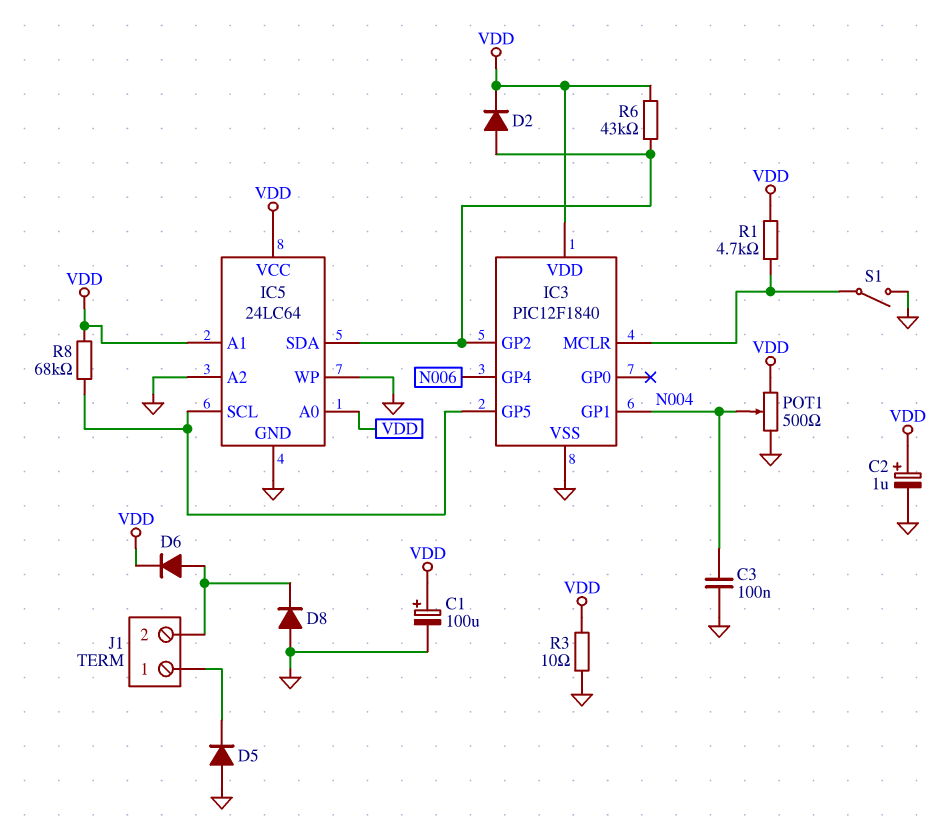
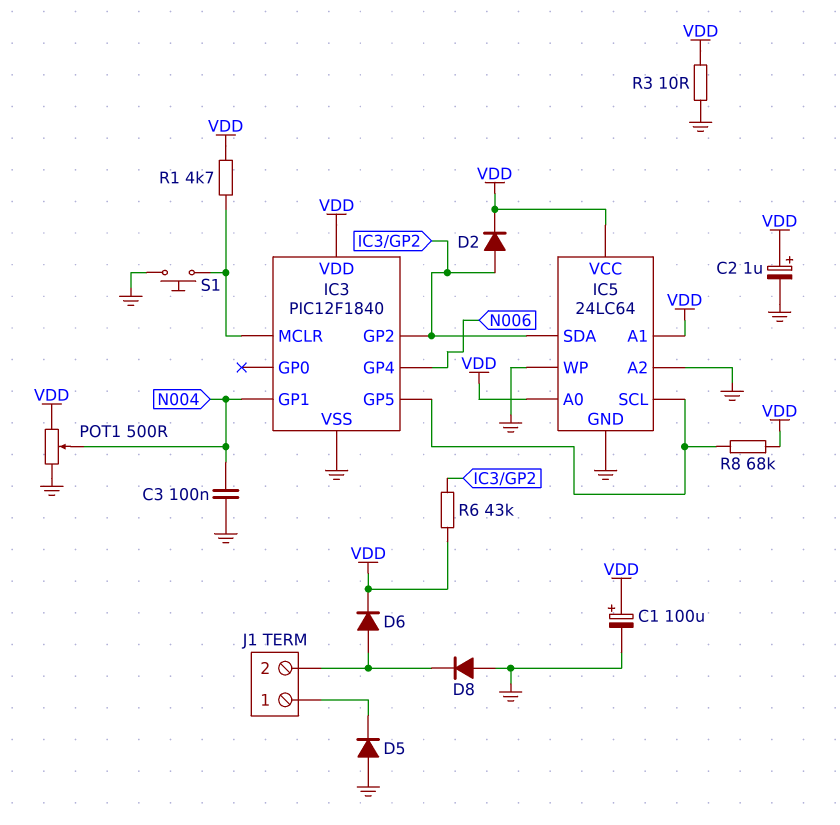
S1: switch (GND, IC3/MCLR) -> button (GND, IC3/MCLR)

